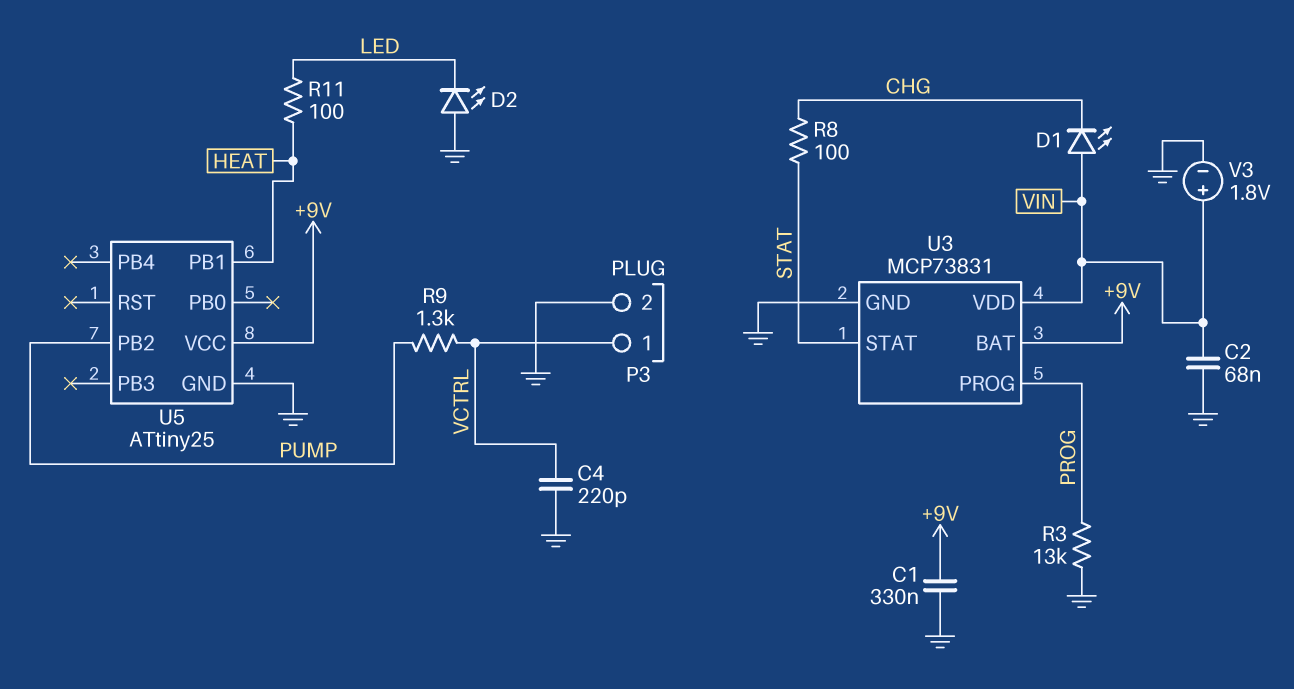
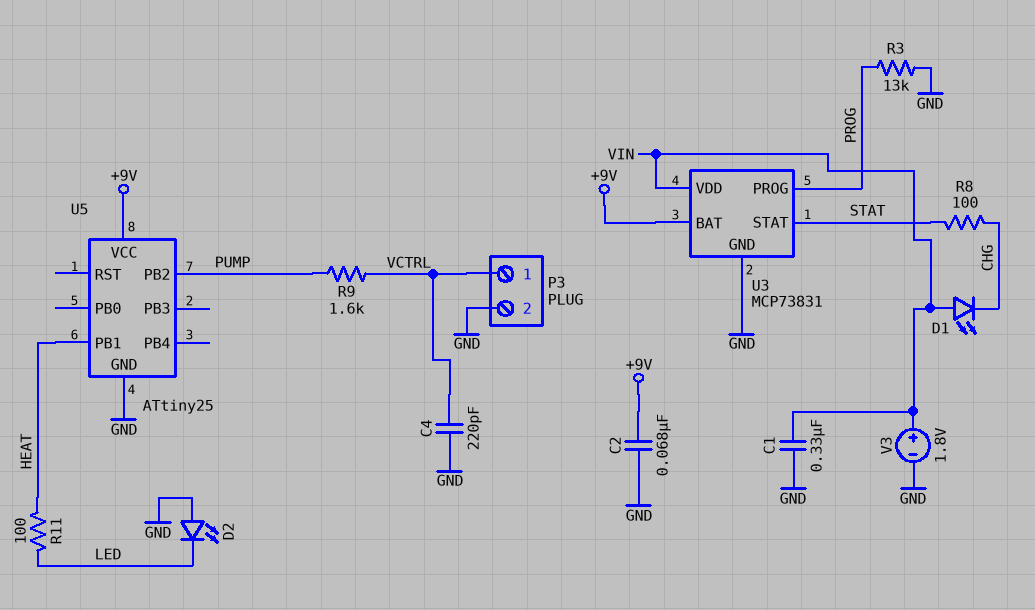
C1: 330nF (+9V, GND) -> 330nF (GND, VIN)
C2: 68nF (GND, VIN) -> 68nF (+9V, GND)
R9: 1.3k (PUMP, VCTRL) -> 1.6k (PUMP, VCTRL)

